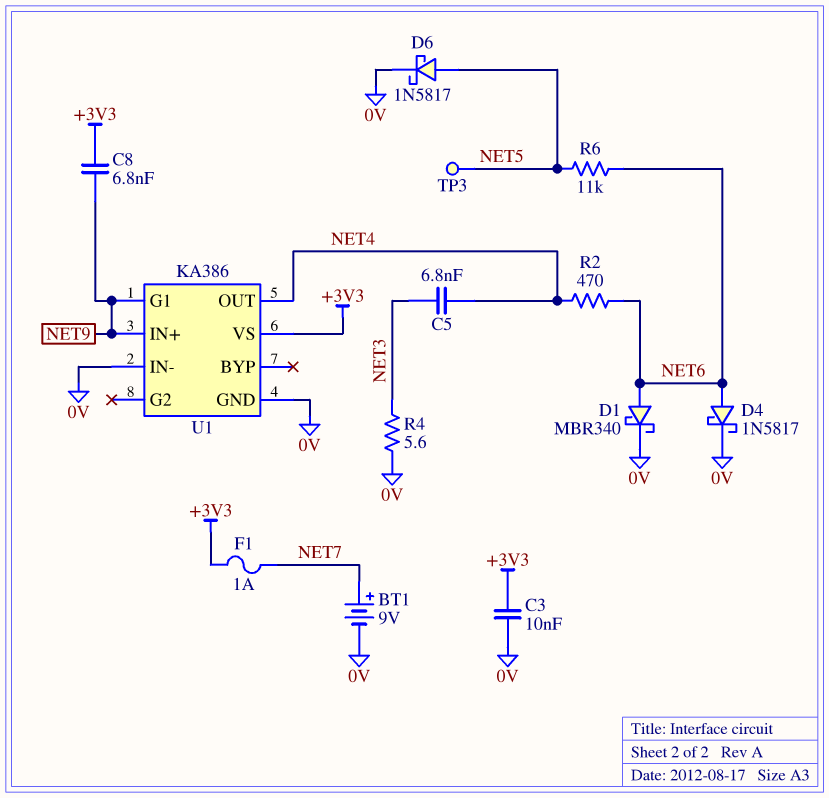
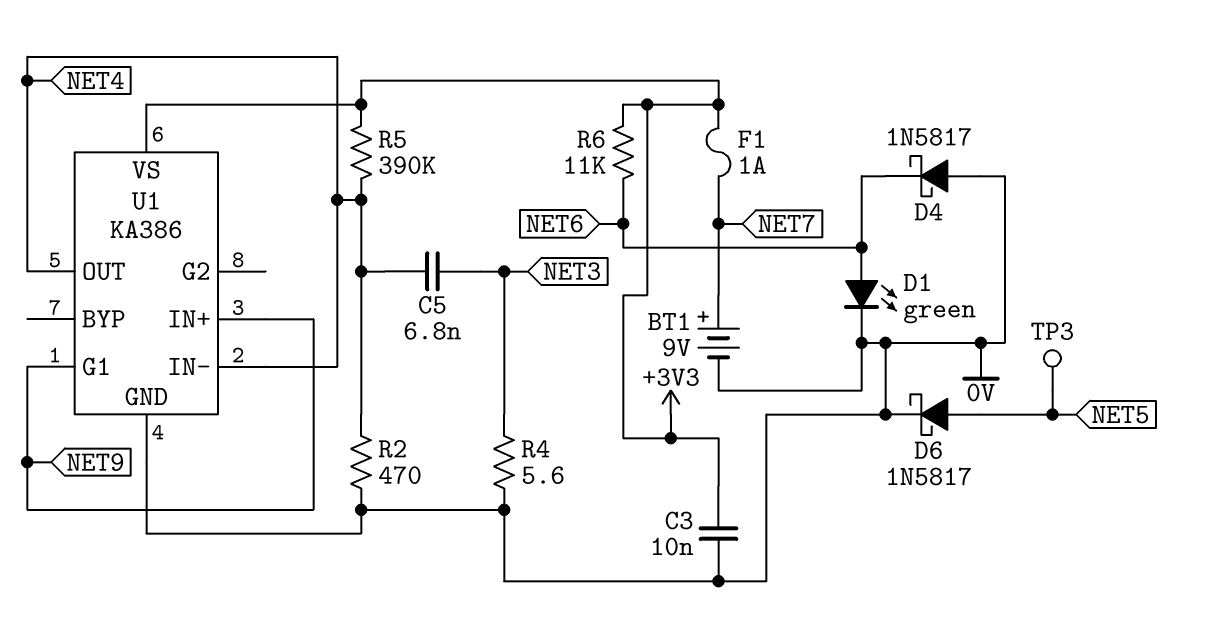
C8: 6.8nF (+3V3, NET9) -> none
D1: schottky MBR340 (A NET6, K 0V) -> LED green (A NET6, K 0V)
D4: schottky 1N5817 (A NET6, K 0V) -> schottky 1N5817 (A 0V, K NET6)
R2: 470 (NET4, NET6) -> 470 (0V, NET4)
R5: none -> 390k (+3V3, NET4)
R6: 11k (NET5, NET6) -> 11k (+3V3, NET6)
U1 pin IN-: 0V -> NET4

